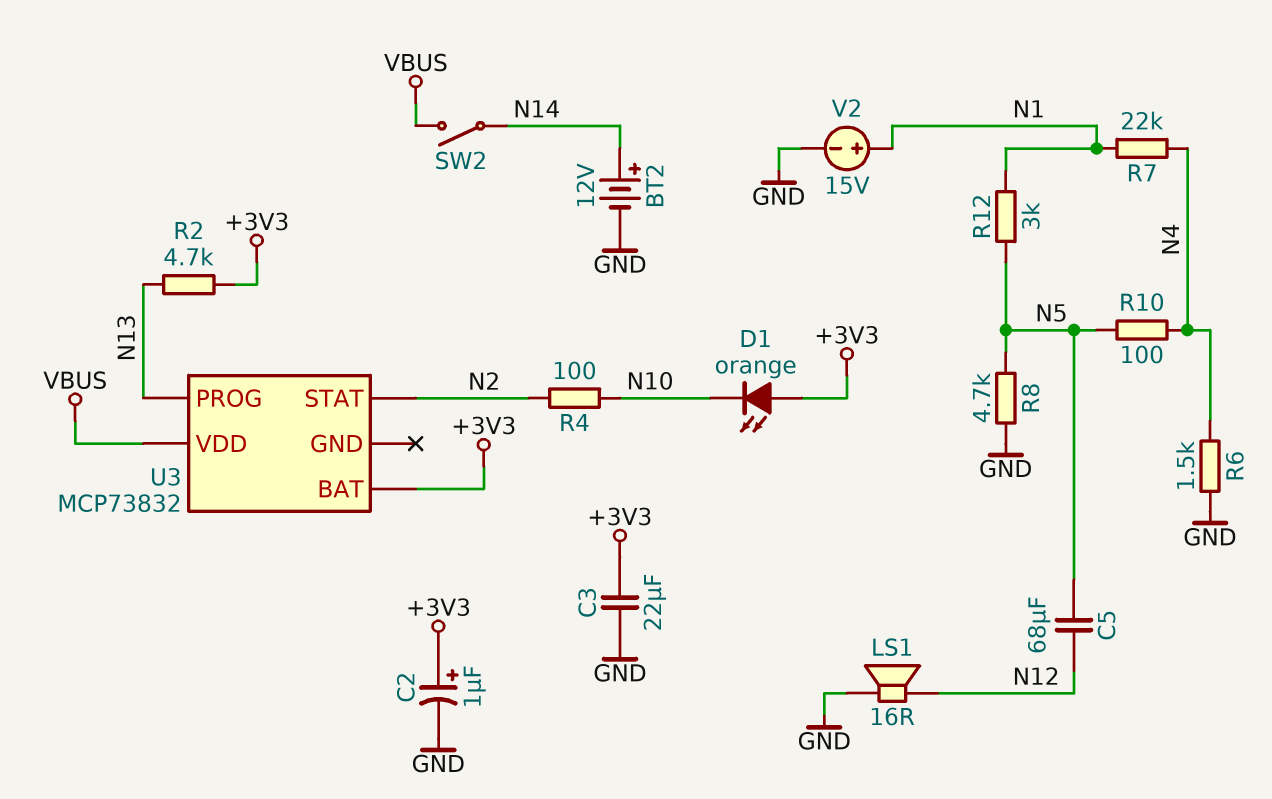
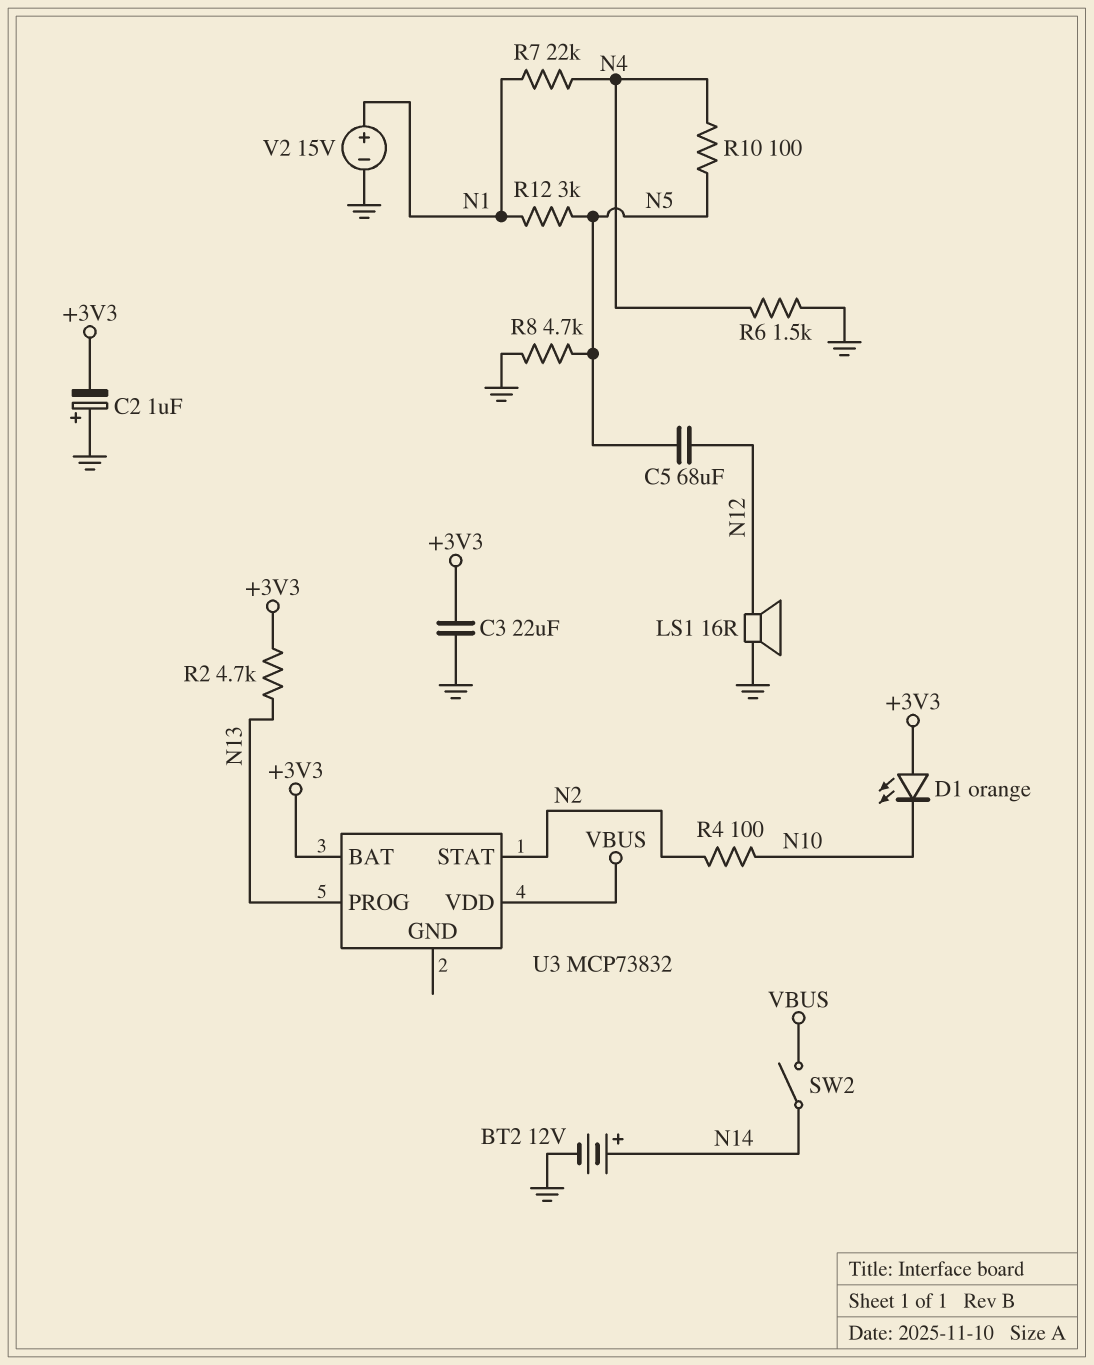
C2: 1uF (plus +3V3, minus GND) -> 1uF (plus GND, minus +3V3)

